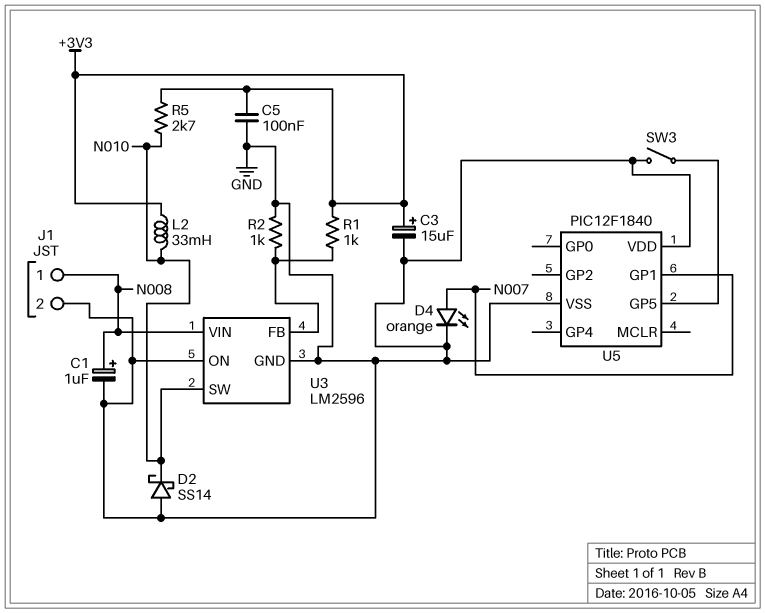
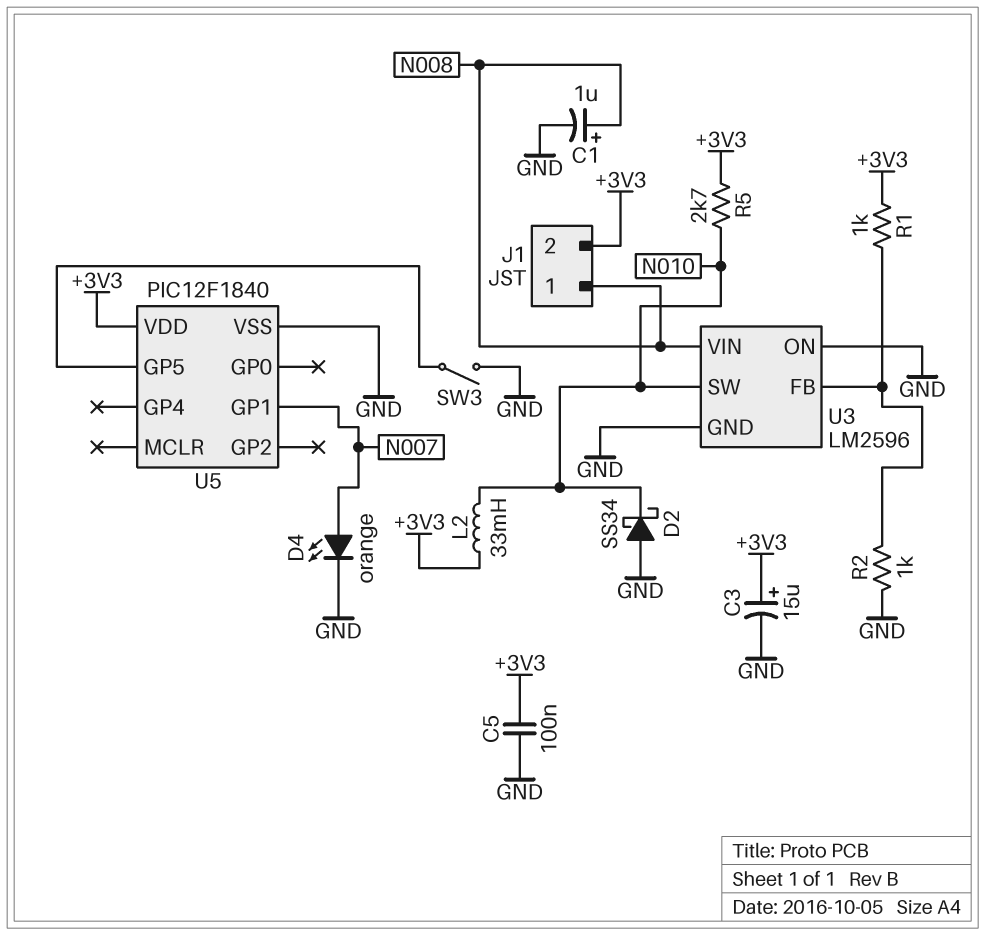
D2: schottky SS14 (A GND, K N010) -> schottky SS34 (A GND, K N010)
J1 pin 2: GND -> +3V3
U5 pin VDD: GND -> +3V3

